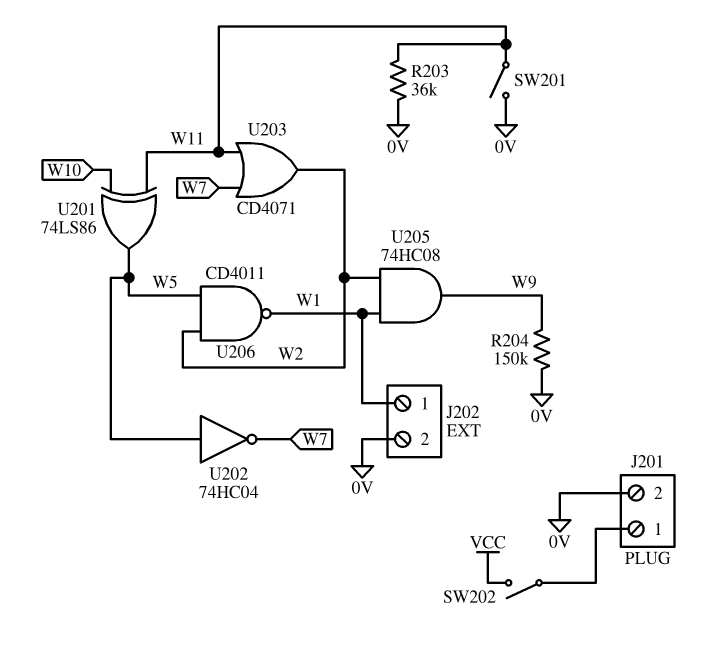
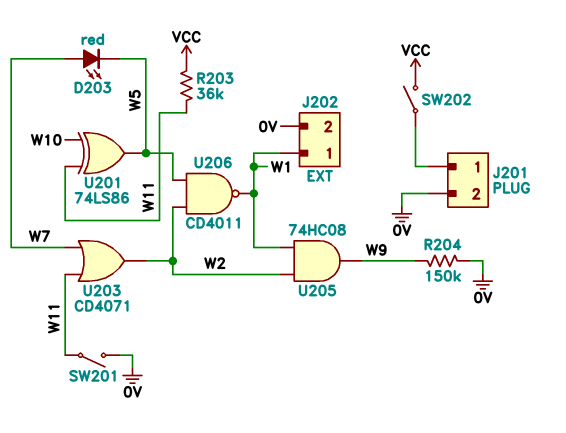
D203: none -> LED red (A W7, K W5)
R203: 36k (0V, W11) -> 36k (VCC, W11)
U202: NOT 74HC04 (in W5, out W7) -> none

